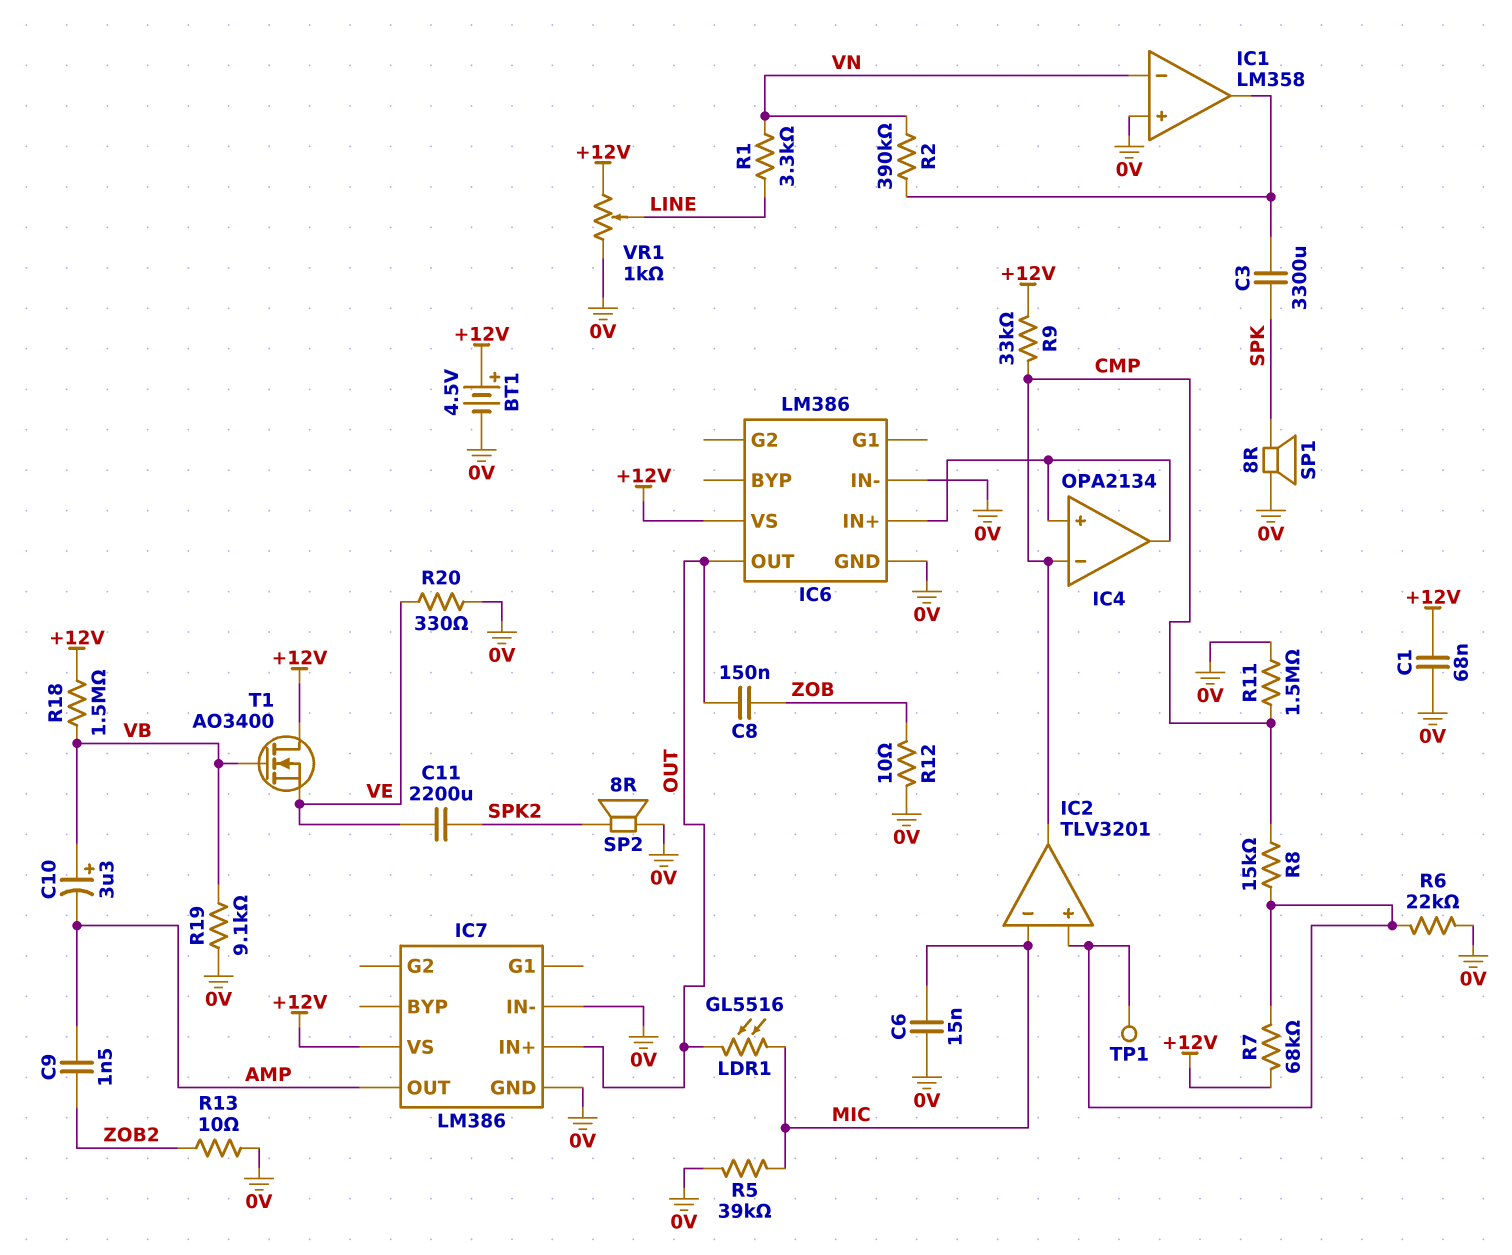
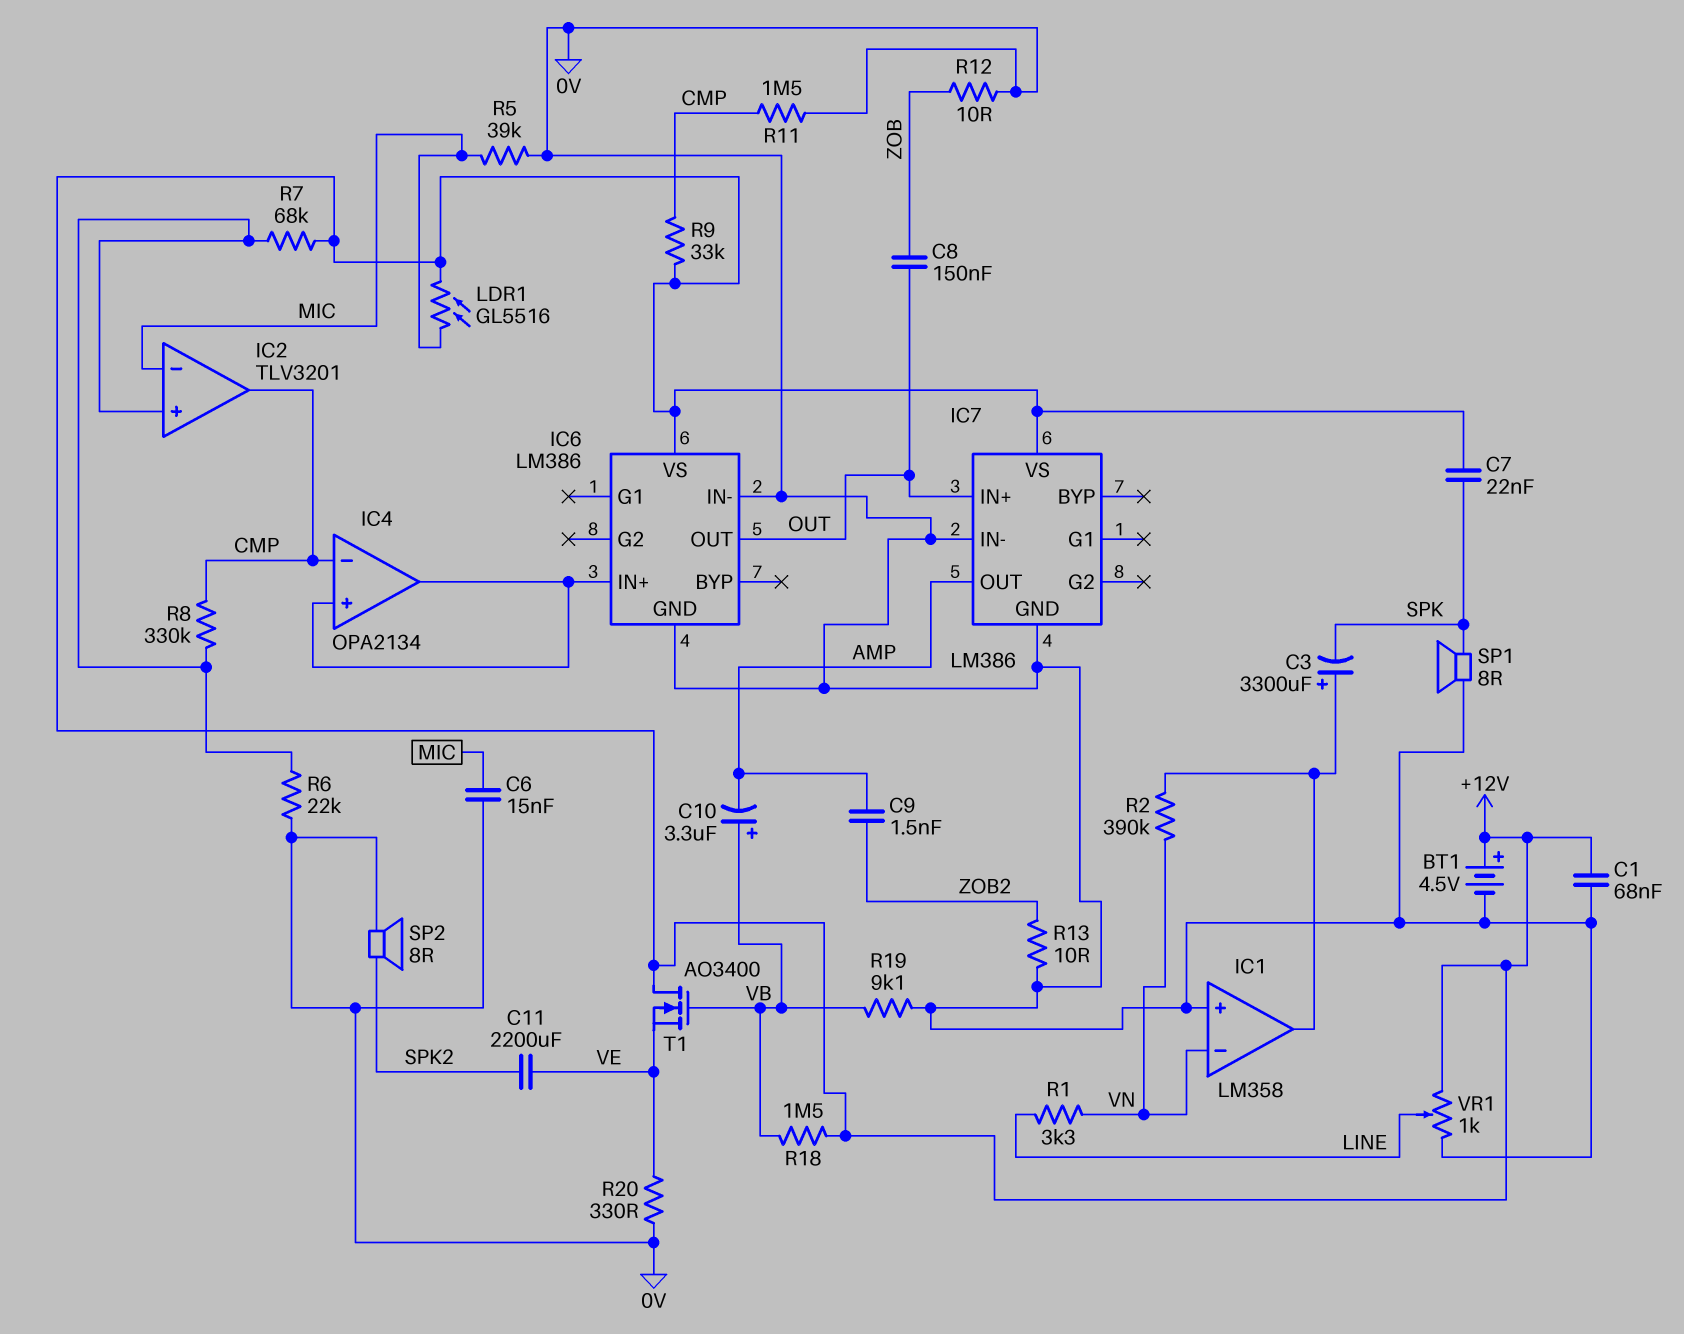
C3: 3300uF (IC1/out, SPK) -> 3300uF (plus IC1/out, minus SPK)
C7: none -> 22nF (+12V, SPK)
LDR1: GL5516 (MIC, OUT) -> GL5516 (+12V, MIC)
R8: 15k (CMP, IC2/in+) -> 330k (CMP, IC2/in+)
TP1: test point (IC2/in+) -> none

